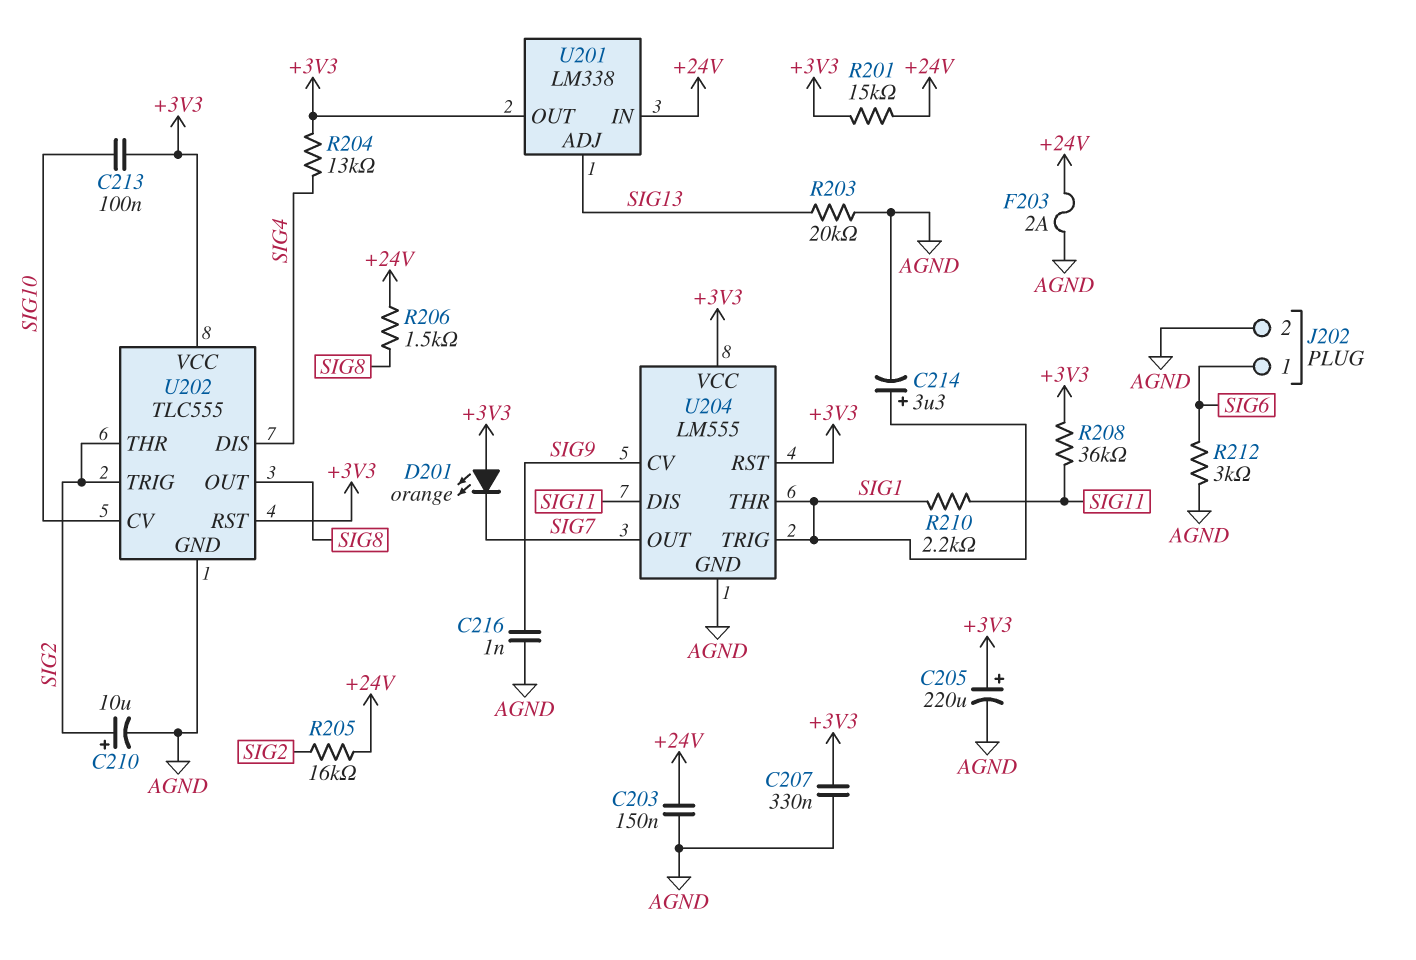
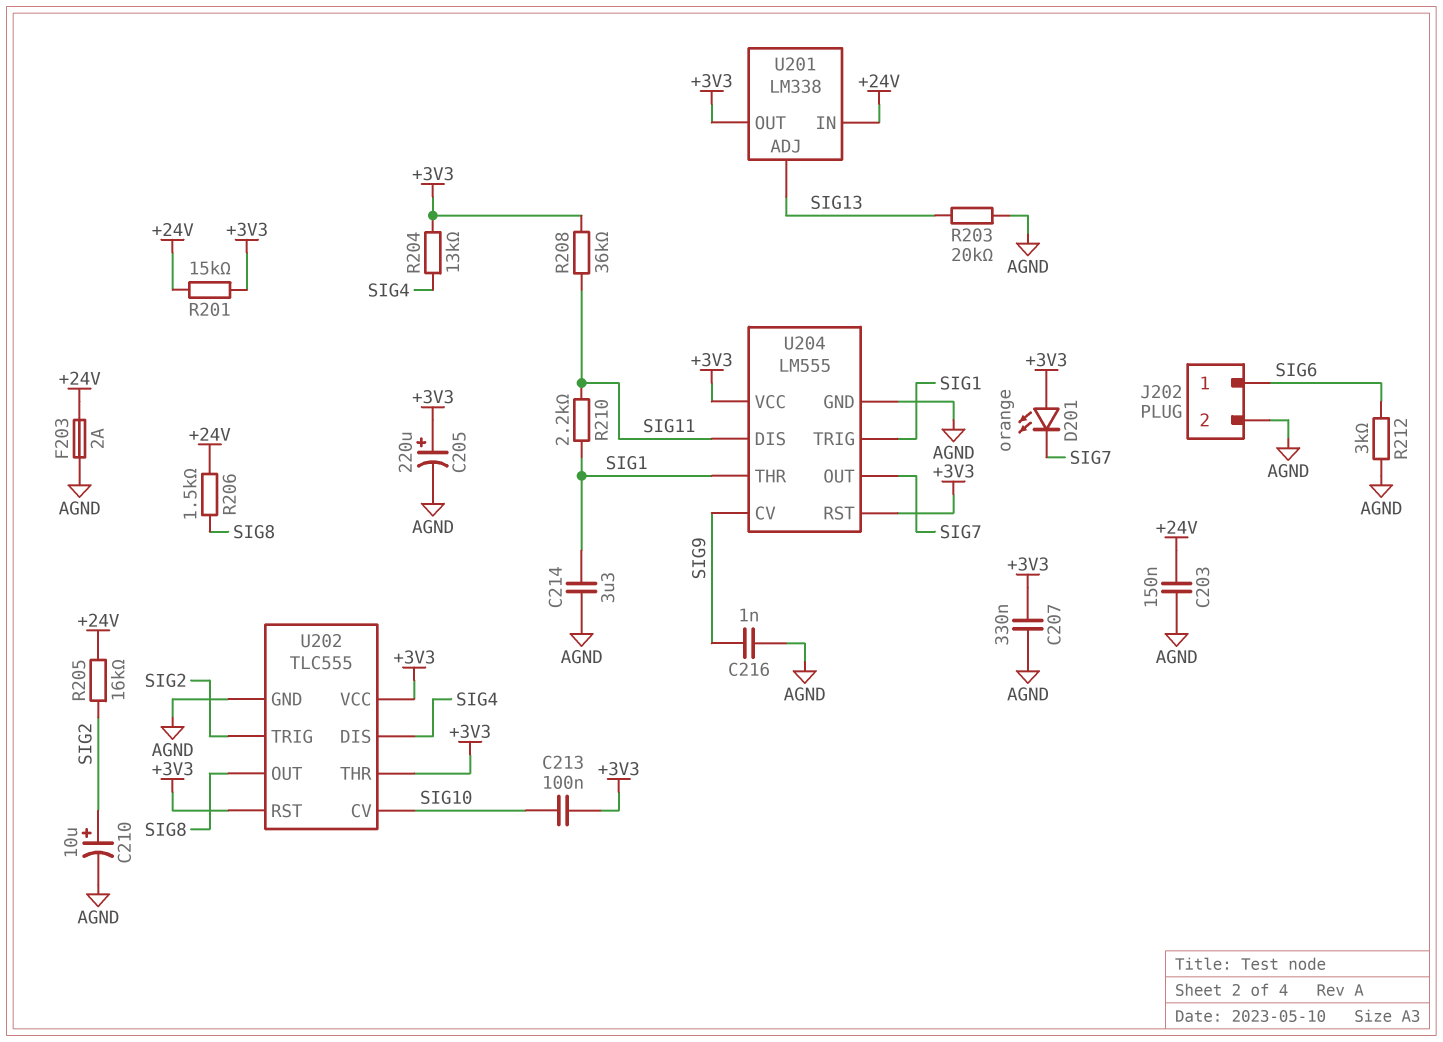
C214: 3.3uF (plus SIG1, minus AGND) -> 3.3uF (AGND, SIG1)
U202 pin THR: SIG2 -> +3V3

